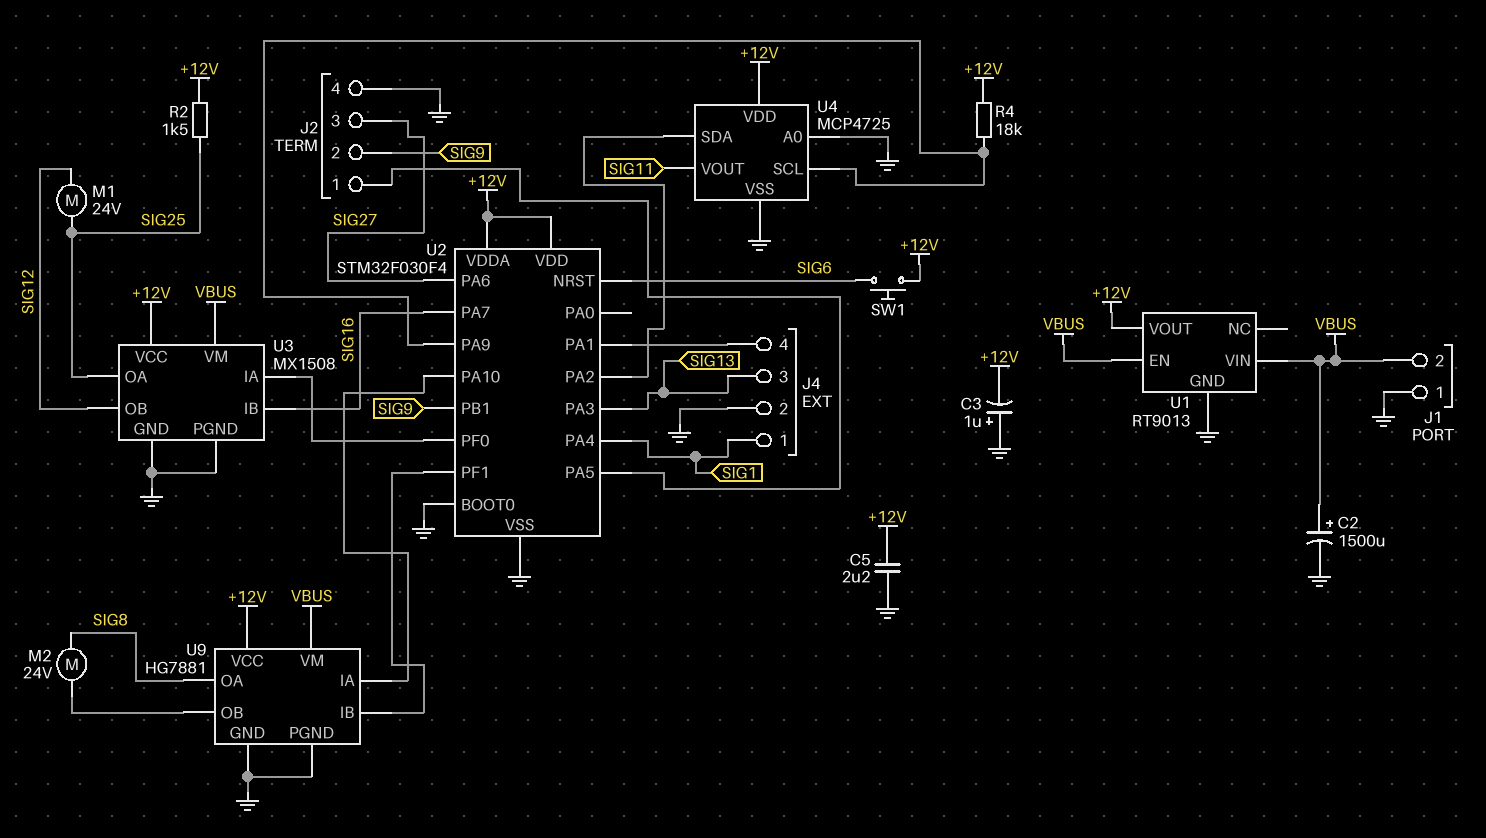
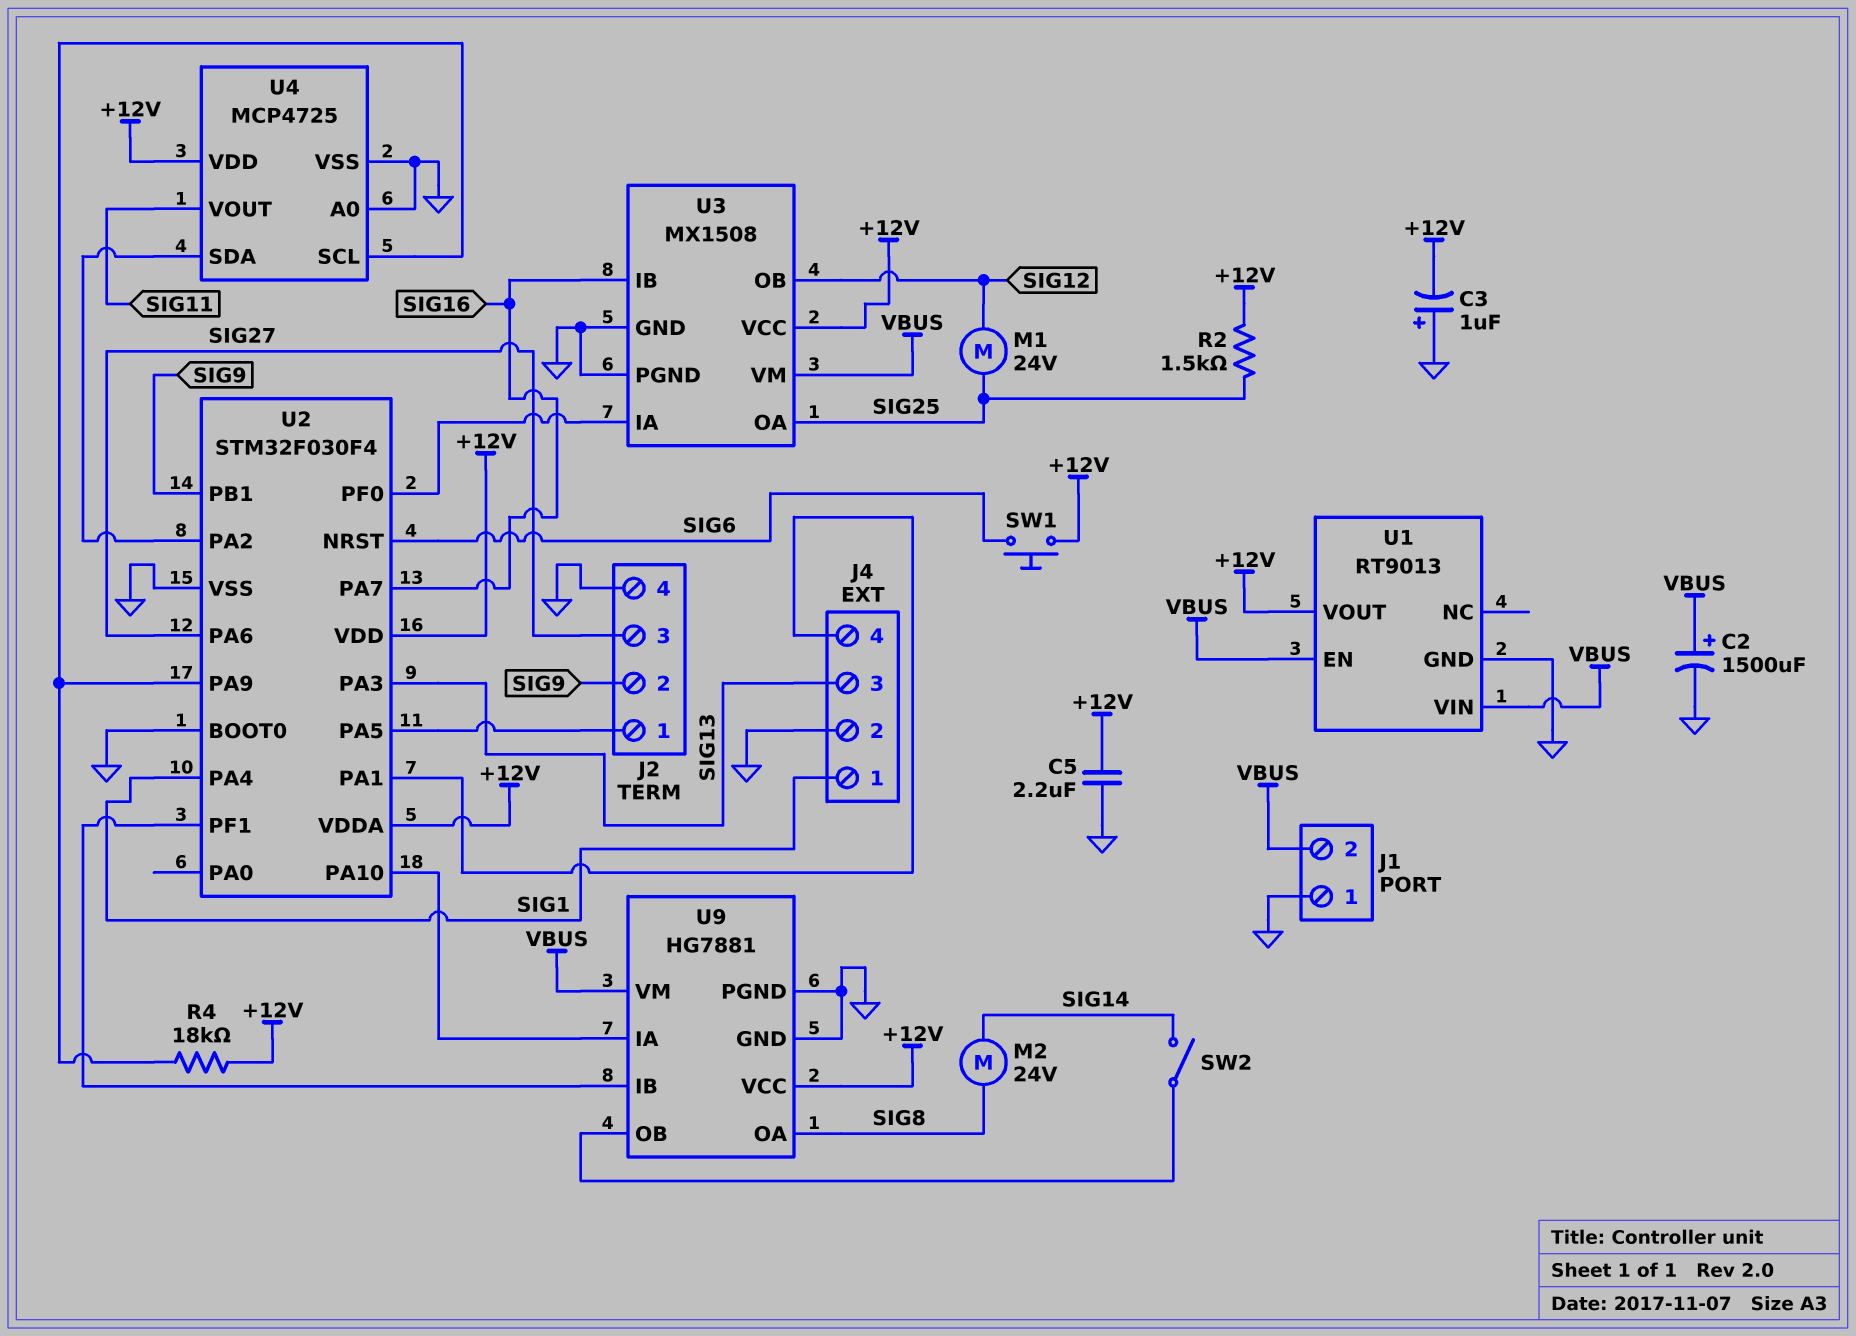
M2: motor 24V (SIG8, U9/OB) -> motor 24V (SIG8, SIG14)
SW2: none -> switch (SIG14, U9/OB)

